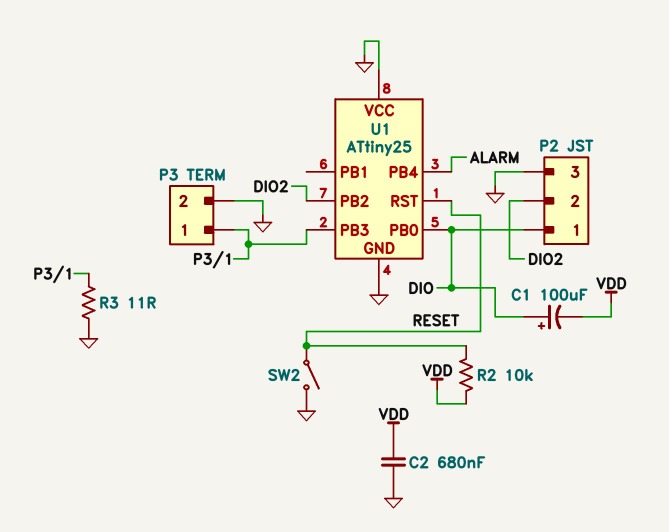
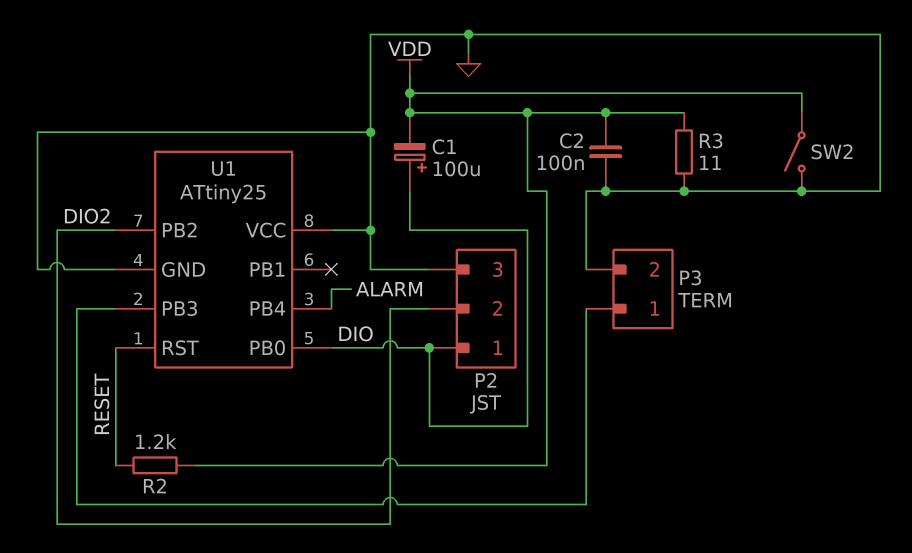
C2: 680nF (GND, VDD) -> 100nF (GND, VDD)
R2: 10k (RESET, VDD) -> 1.2k (RESET, VDD)
R3: 11 (GND, P3/1) -> 11 (GND, VDD)
SW2: switch (GND, RESET) -> switch (GND, VDD)

